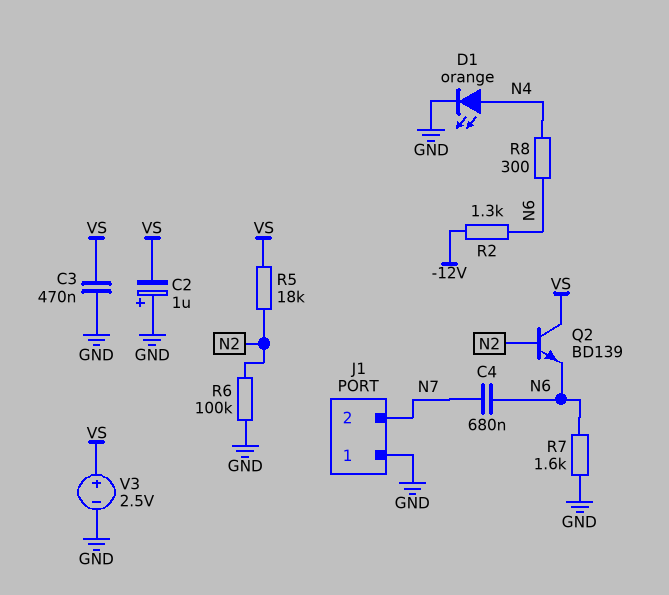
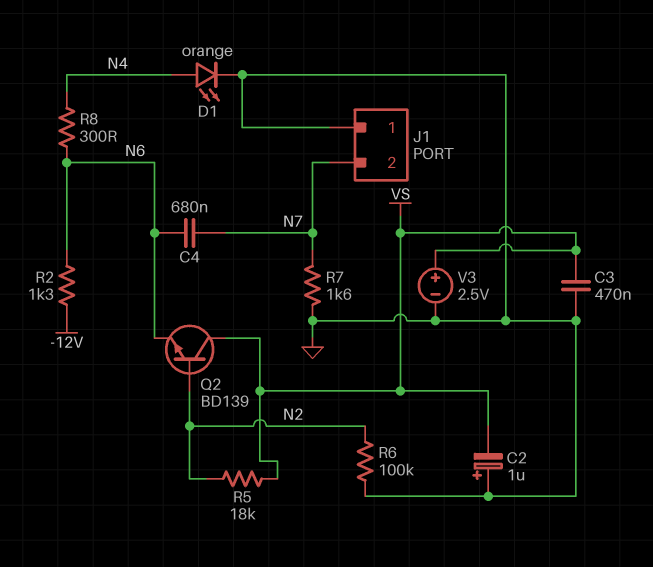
R7: 1.6k (GND, N6) -> 1.6k (GND, N7)

